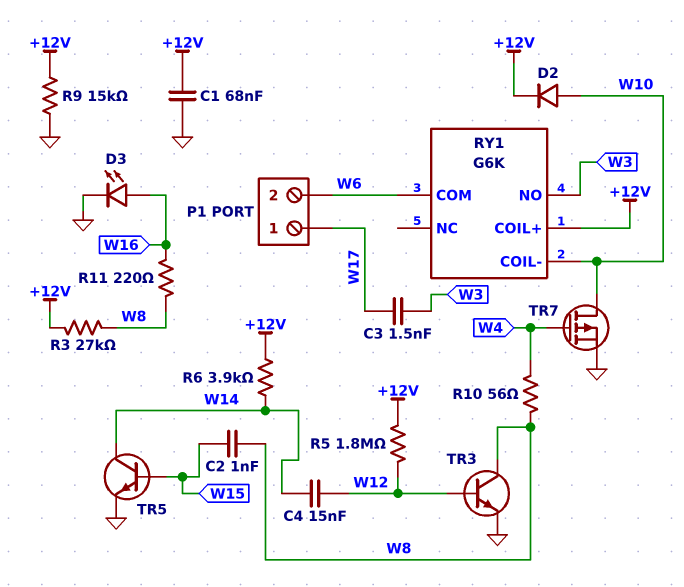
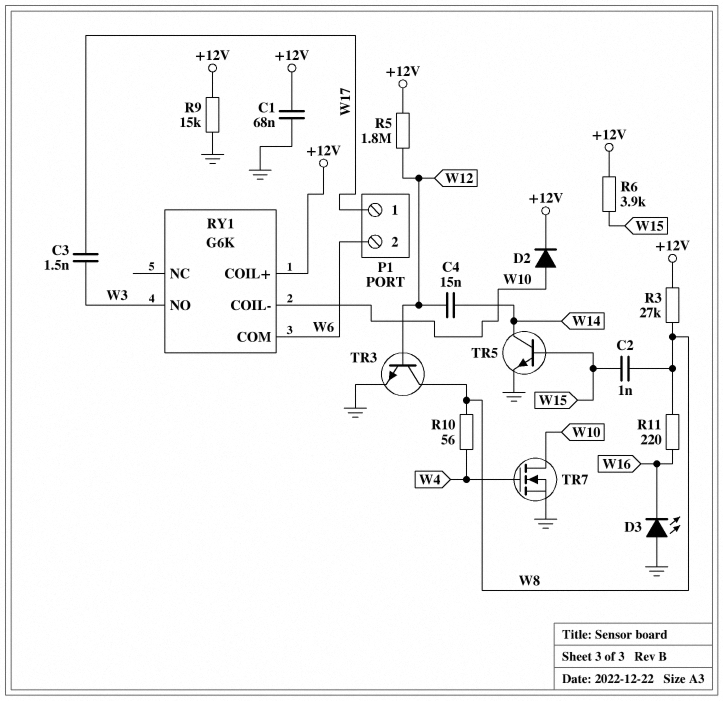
D3: LED (A W16, K GND) -> LED (A GND, K W16)
R6: 3.9k (+12V, W14) -> 3.9k (+12V, W15)
TR7: PMOS (G W4, D W10, S GND) -> NMOS (G W4, D W10, S GND)

